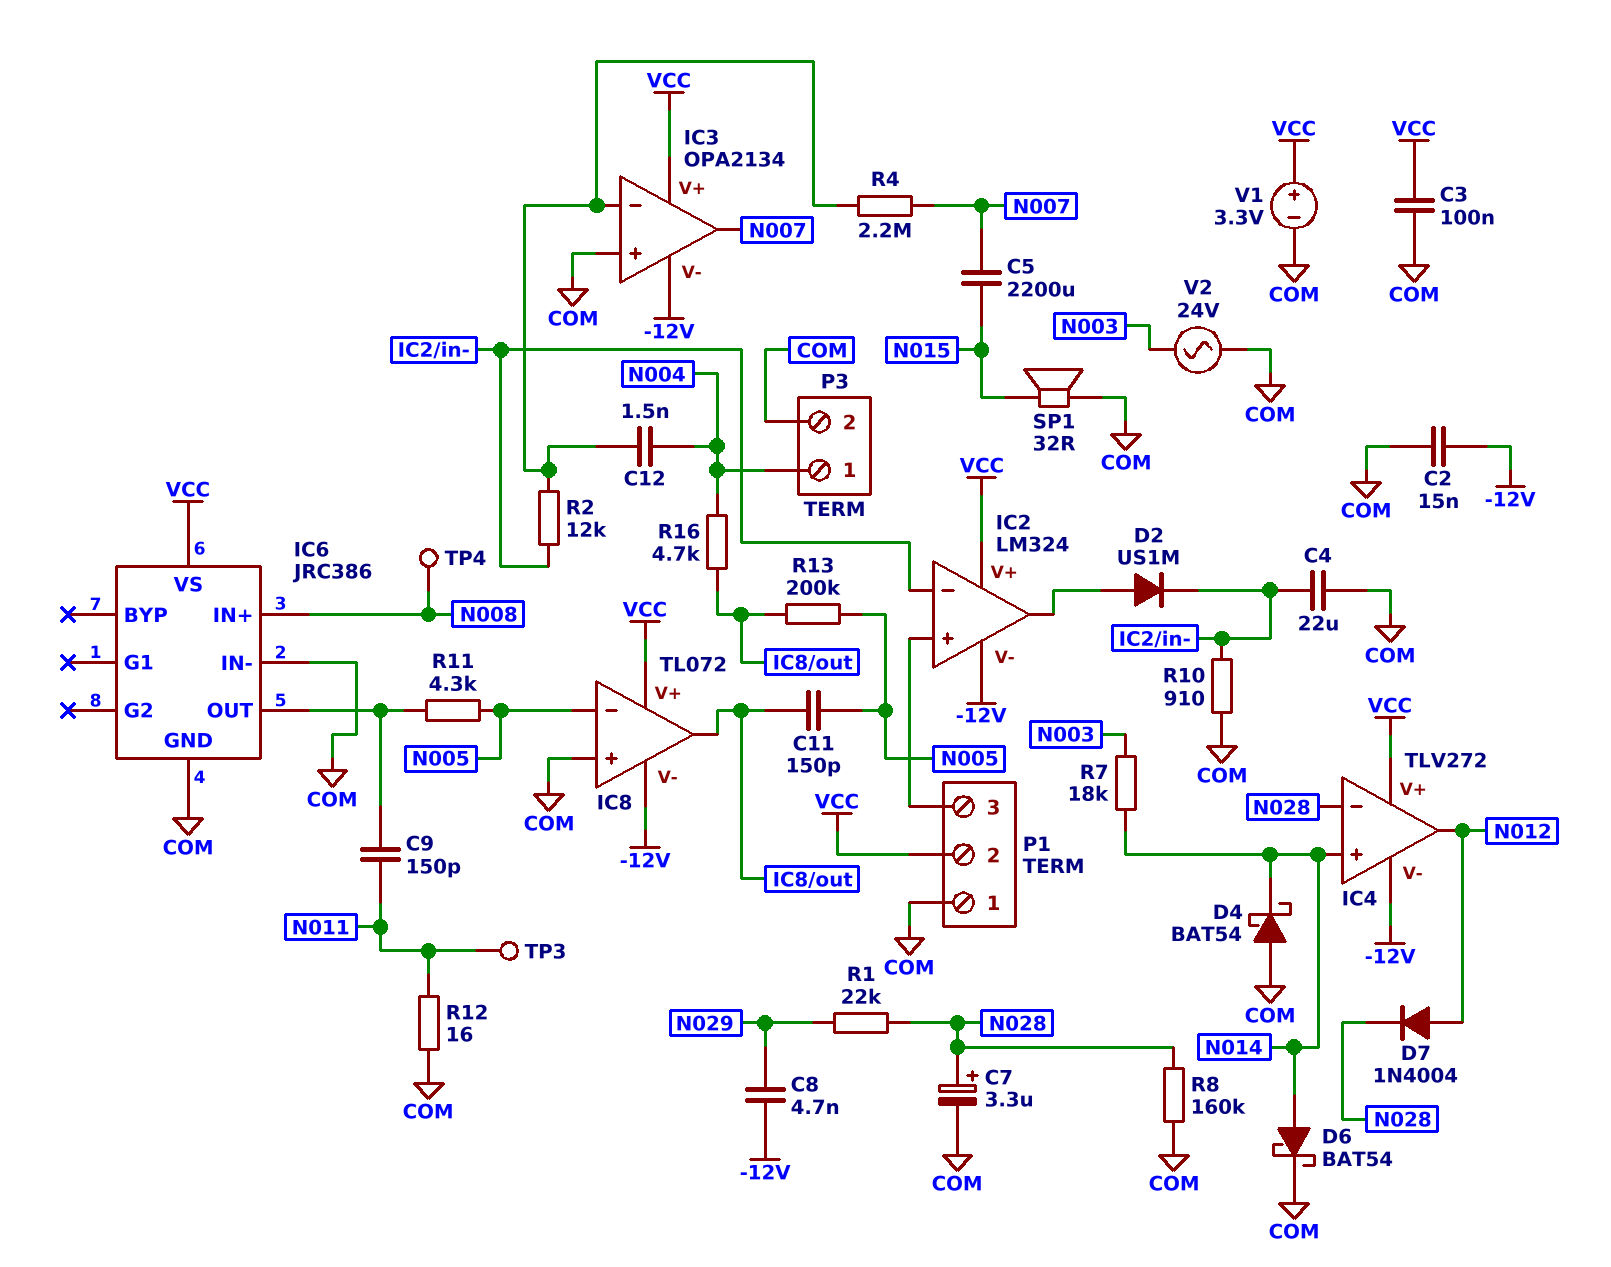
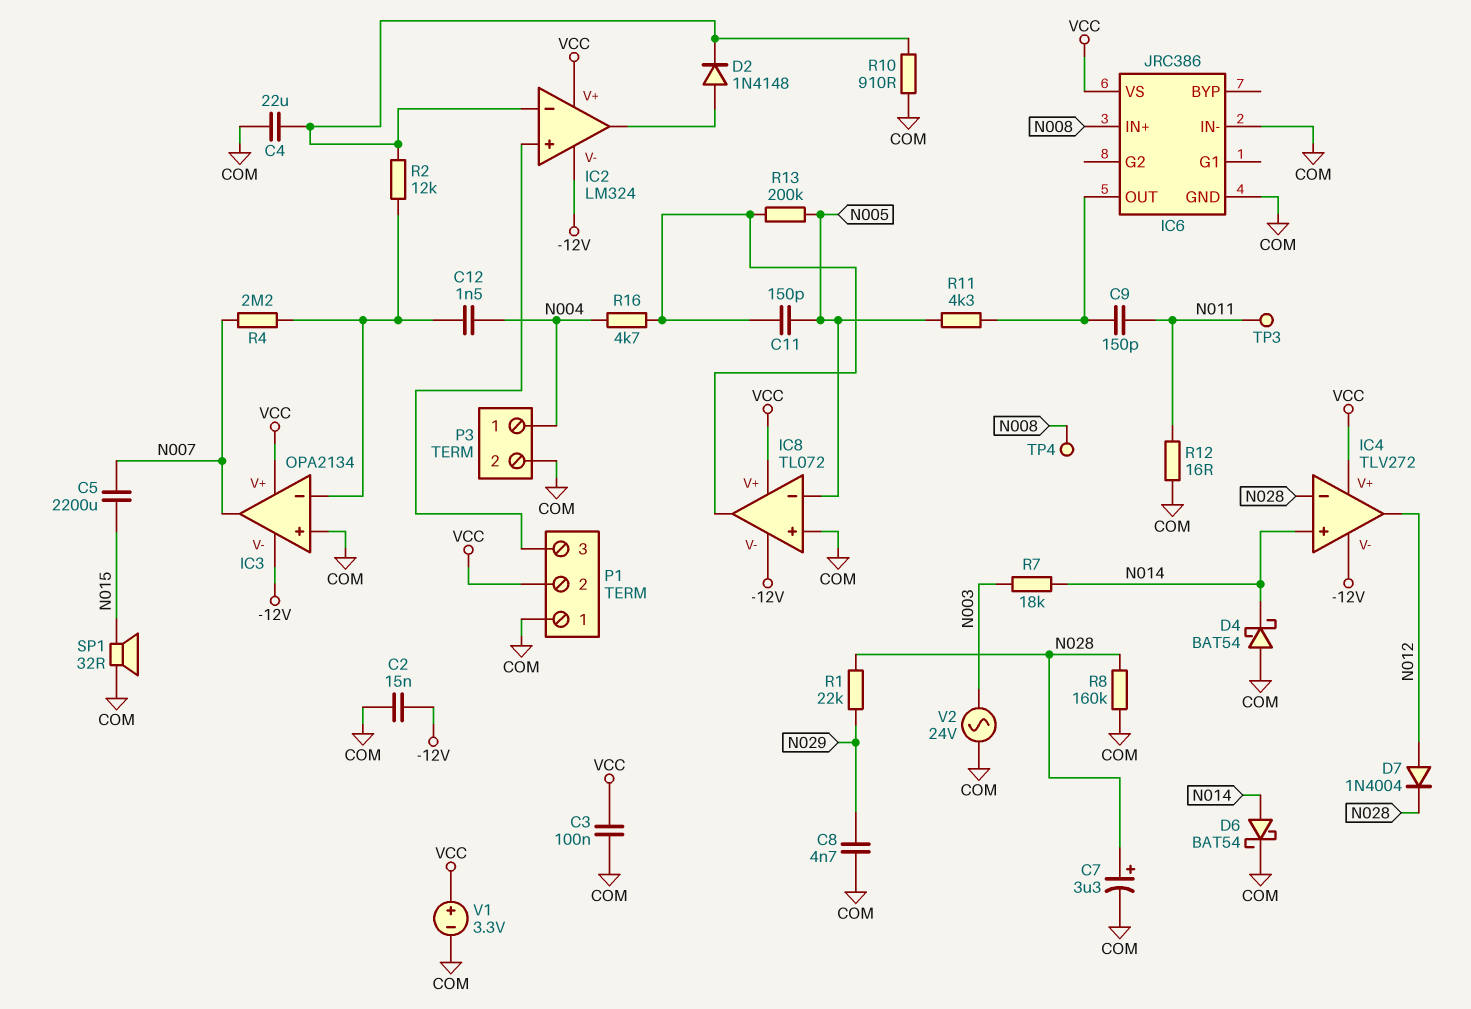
C8: 4.7nF (-12V, N029) -> 4.7nF (COM, N029)
D2: diode US1M (A IC2/out, K IC2/in-) -> diode 1N4148 (A IC2/out, K IC2/in-)

